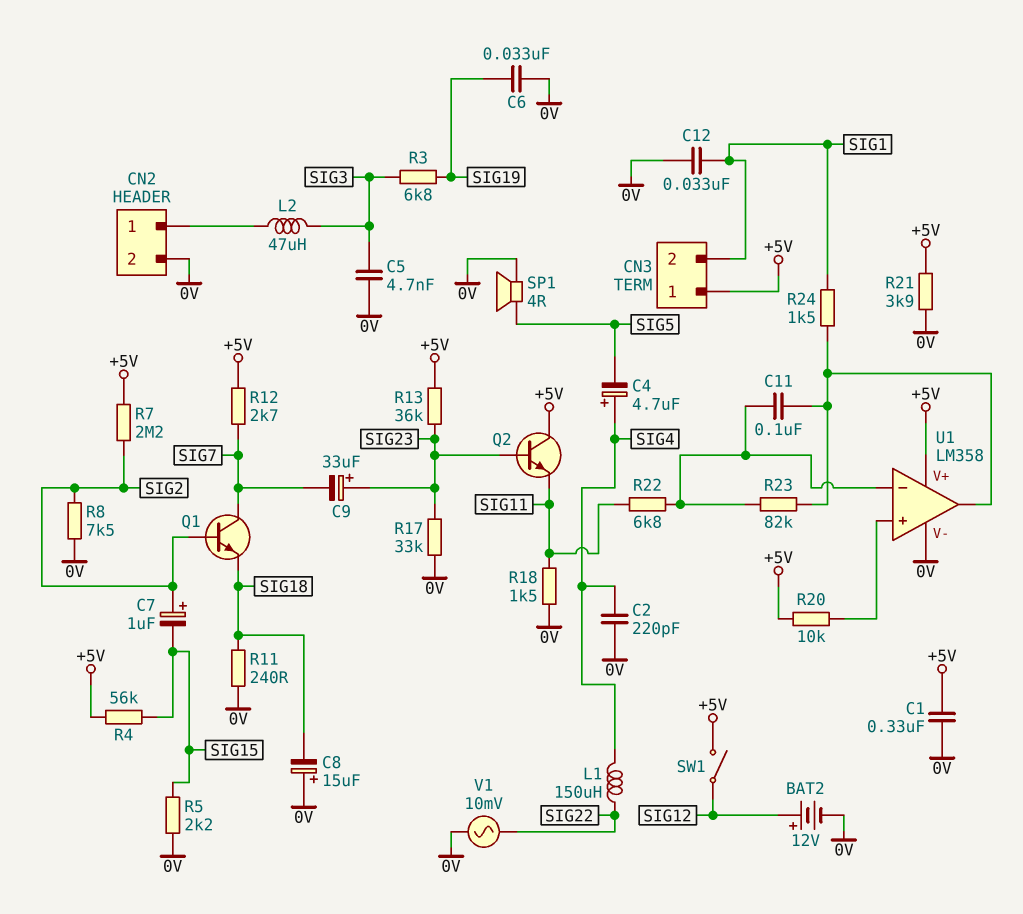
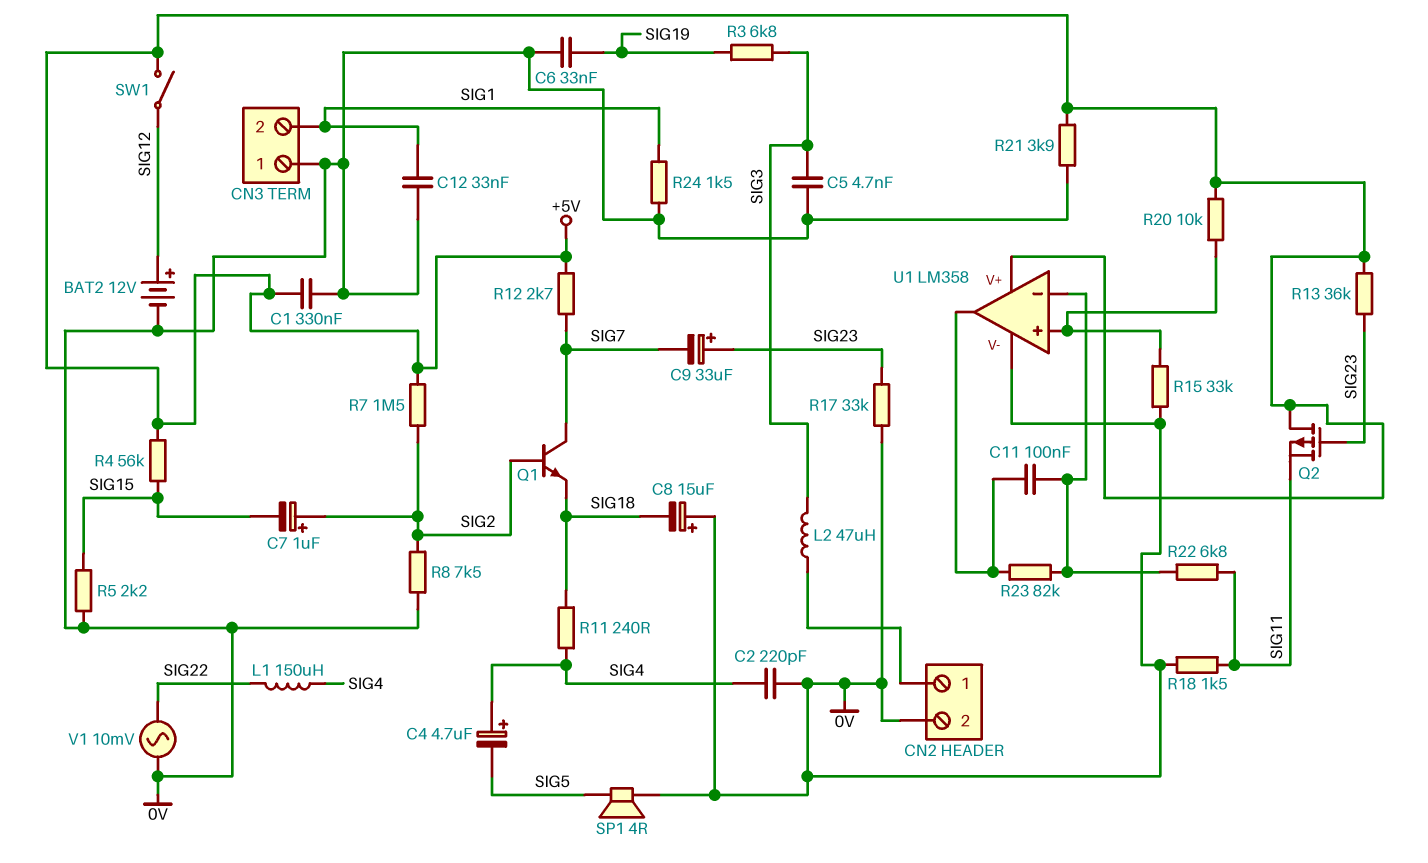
CN3 pin 1: +5V -> 0V
Q2: NPN (B SIG23, C +5V, E SIG11) -> PMOS (G SIG23, D +5V, S SIG11)
R7: 2.2M (+5V, SIG2) -> 1.5M (+5V, SIG2)
R11: 240 (0V, SIG18) -> 240 (SIG4, SIG18)
R15: none -> 33k (0V, U1/in+)
R24: 1.5k (SIG1, U1/out) -> 1.5k (0V, SIG1)

